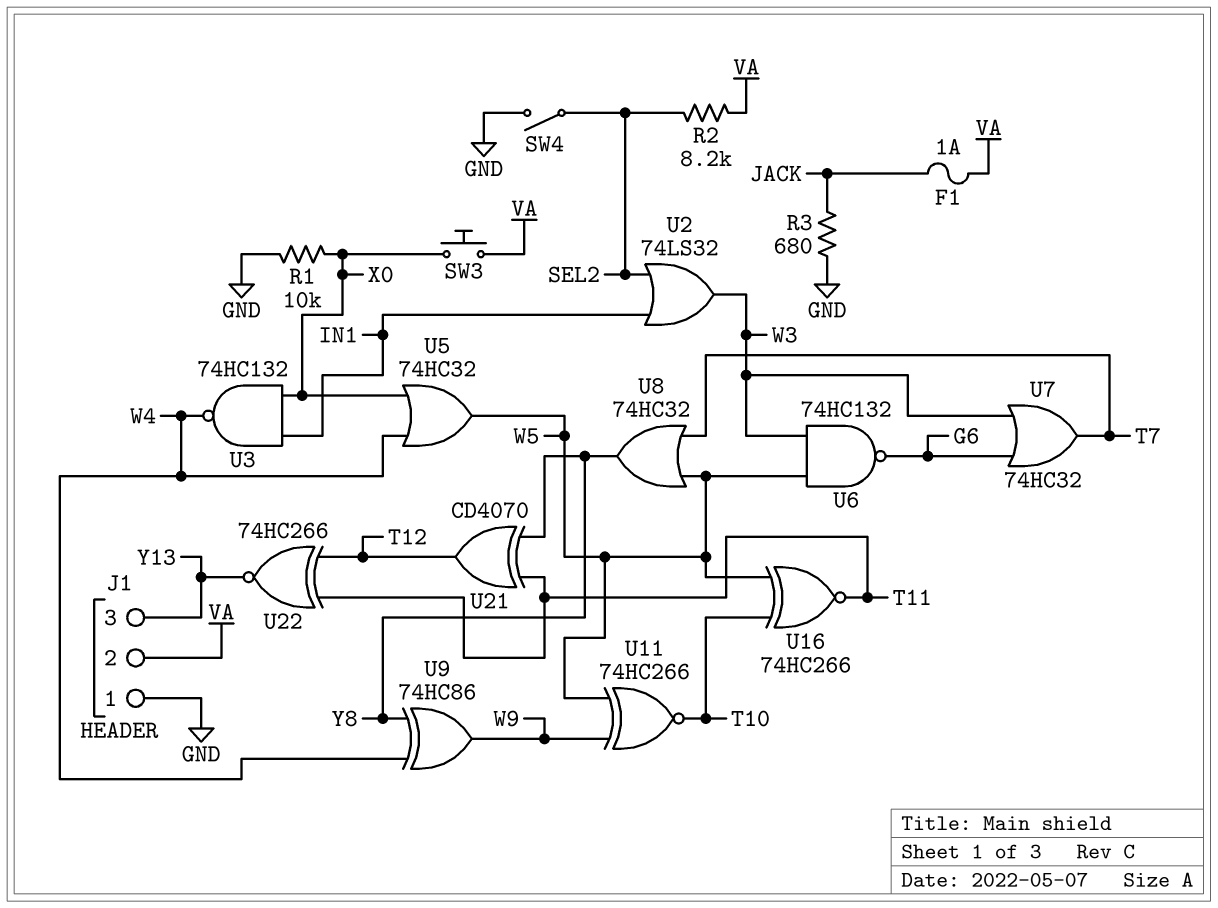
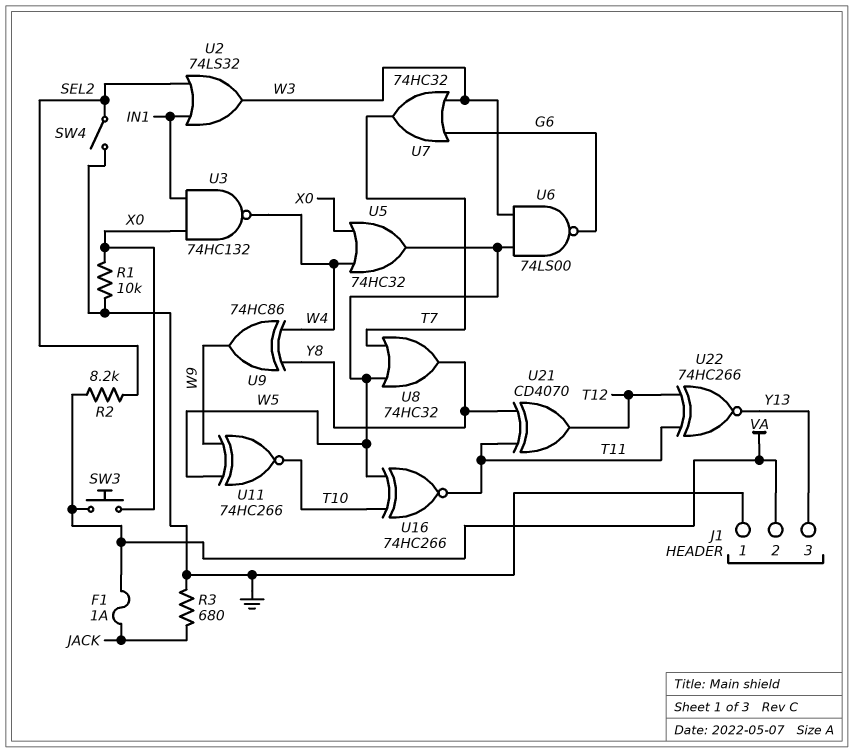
U6: NAND 74HC132 (in W3, in W5, out G6) -> NAND 74LS00 (in W3, in W5, out G6)

